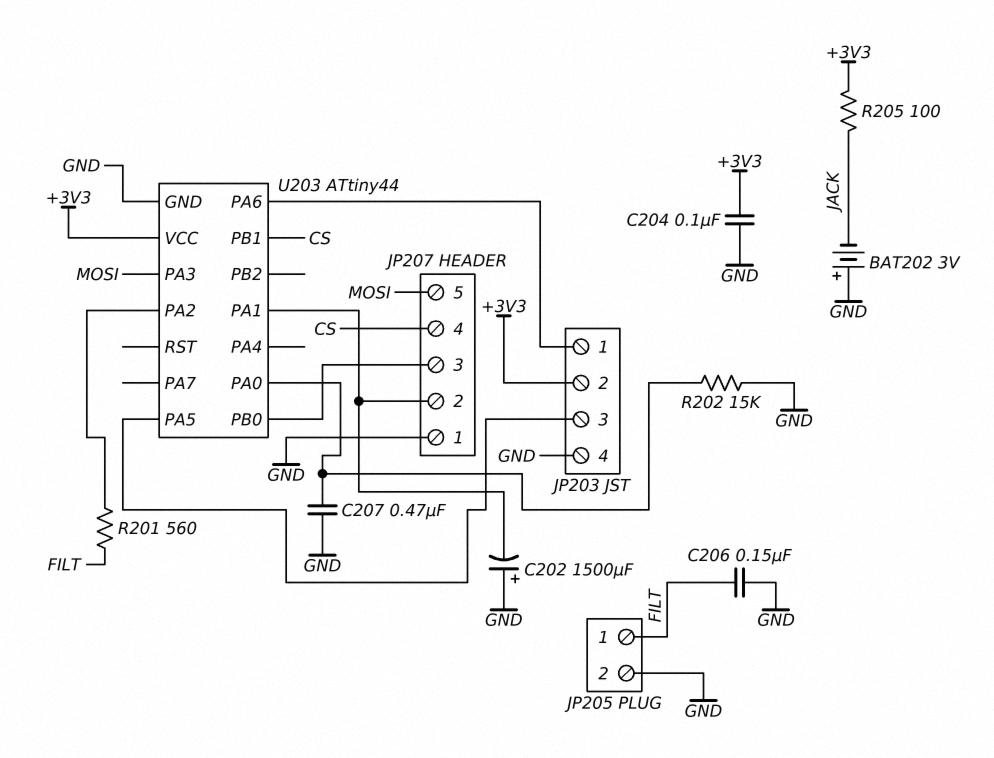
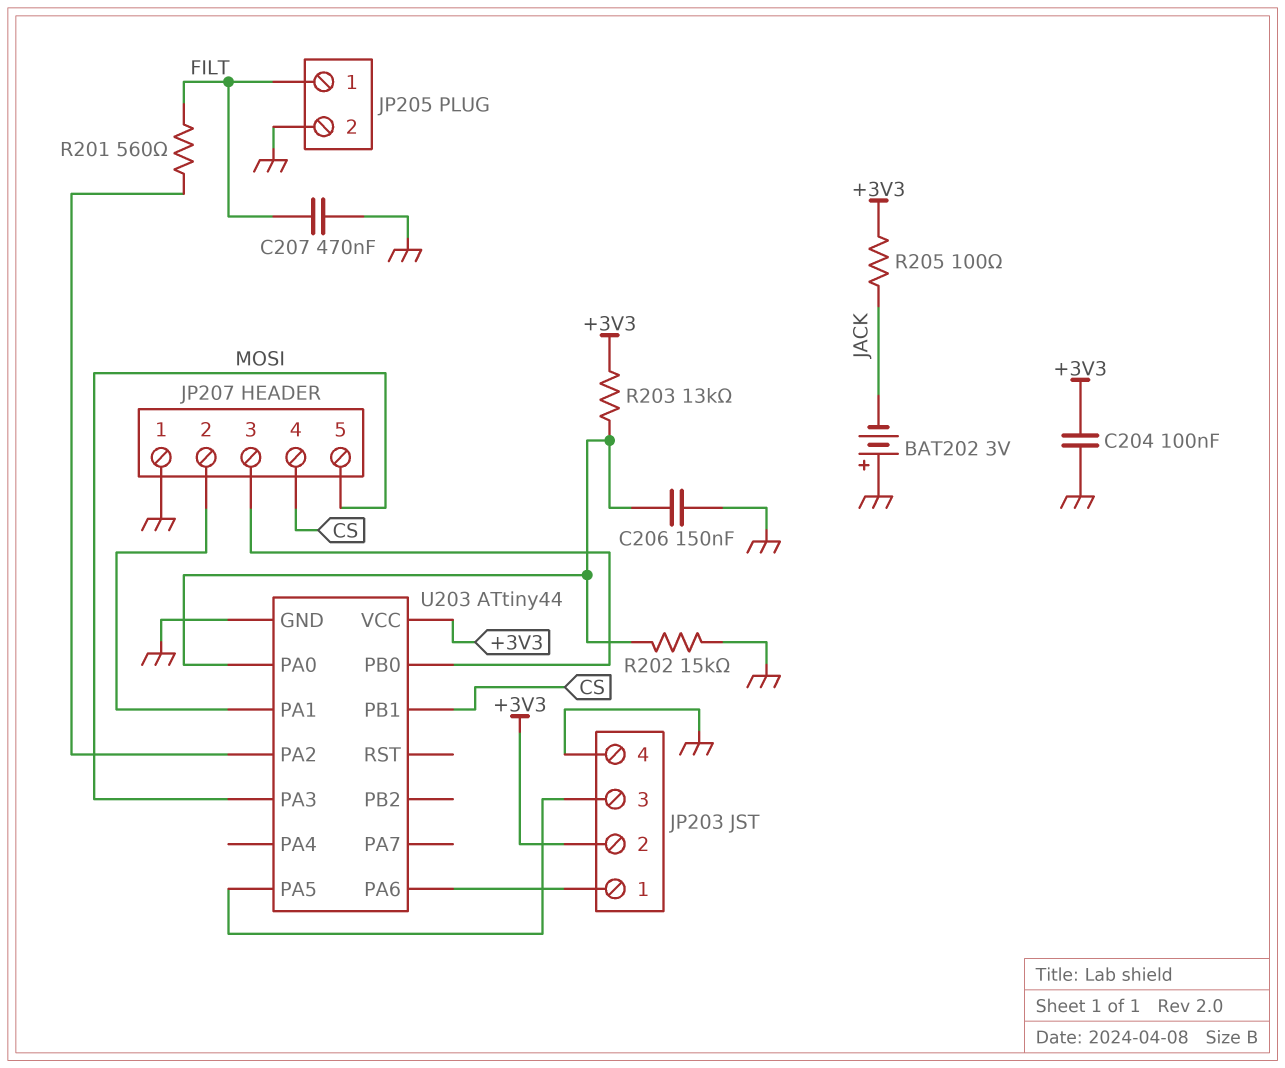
C202: 1500uF (plus GND, minus JP207/2) -> none
C206: 150nF (FILT, GND) -> 150nF (GND, U203/PA0)
C207: 470nF (GND, U203/PA0) -> 470nF (FILT, GND)
R203: none -> 13k (+3V3, U203/PA0)

